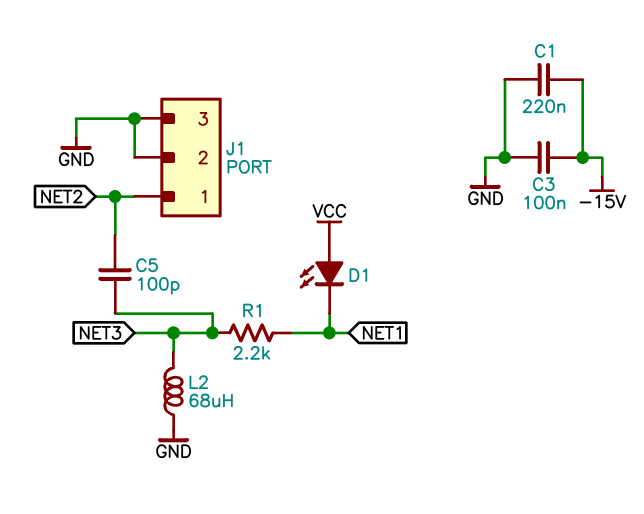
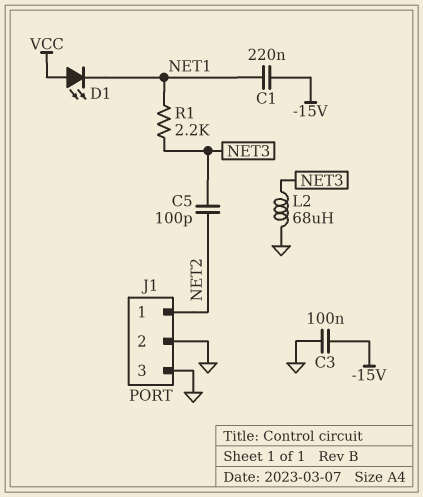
C1: 220nF (-15V, GND) -> 220nF (-15V, NET1)

